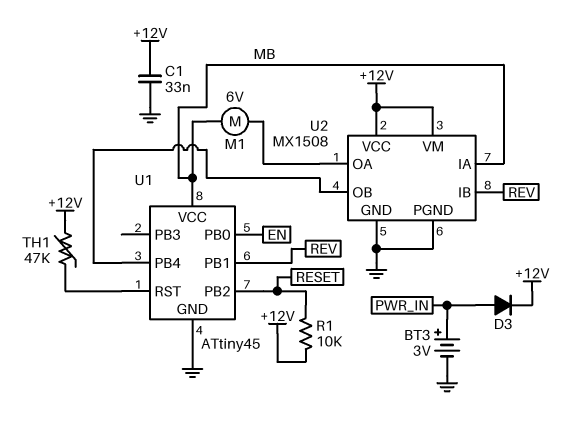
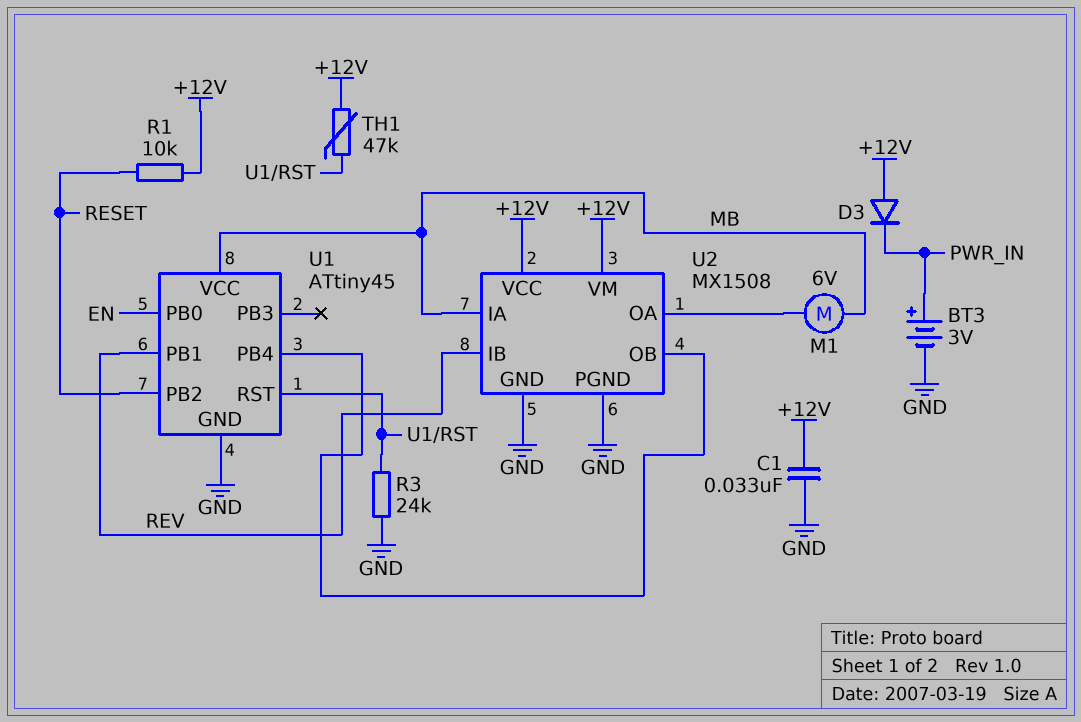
D3: diode (A PWR_IN, K +12V) -> diode (A +12V, K PWR_IN)
R3: none -> 24k (GND, U1/RST)

